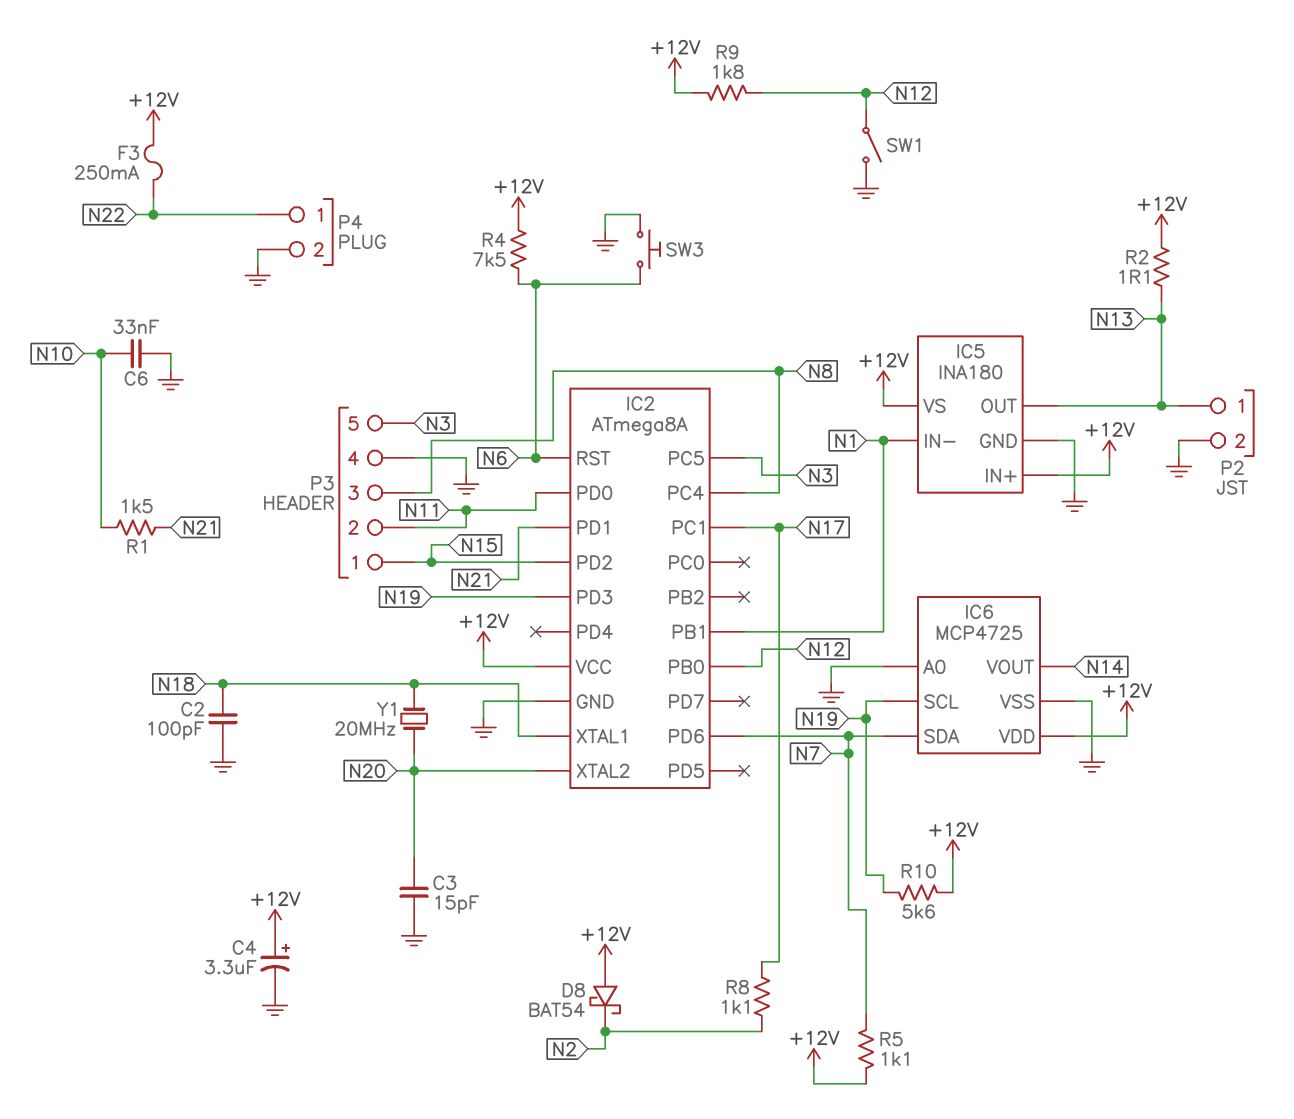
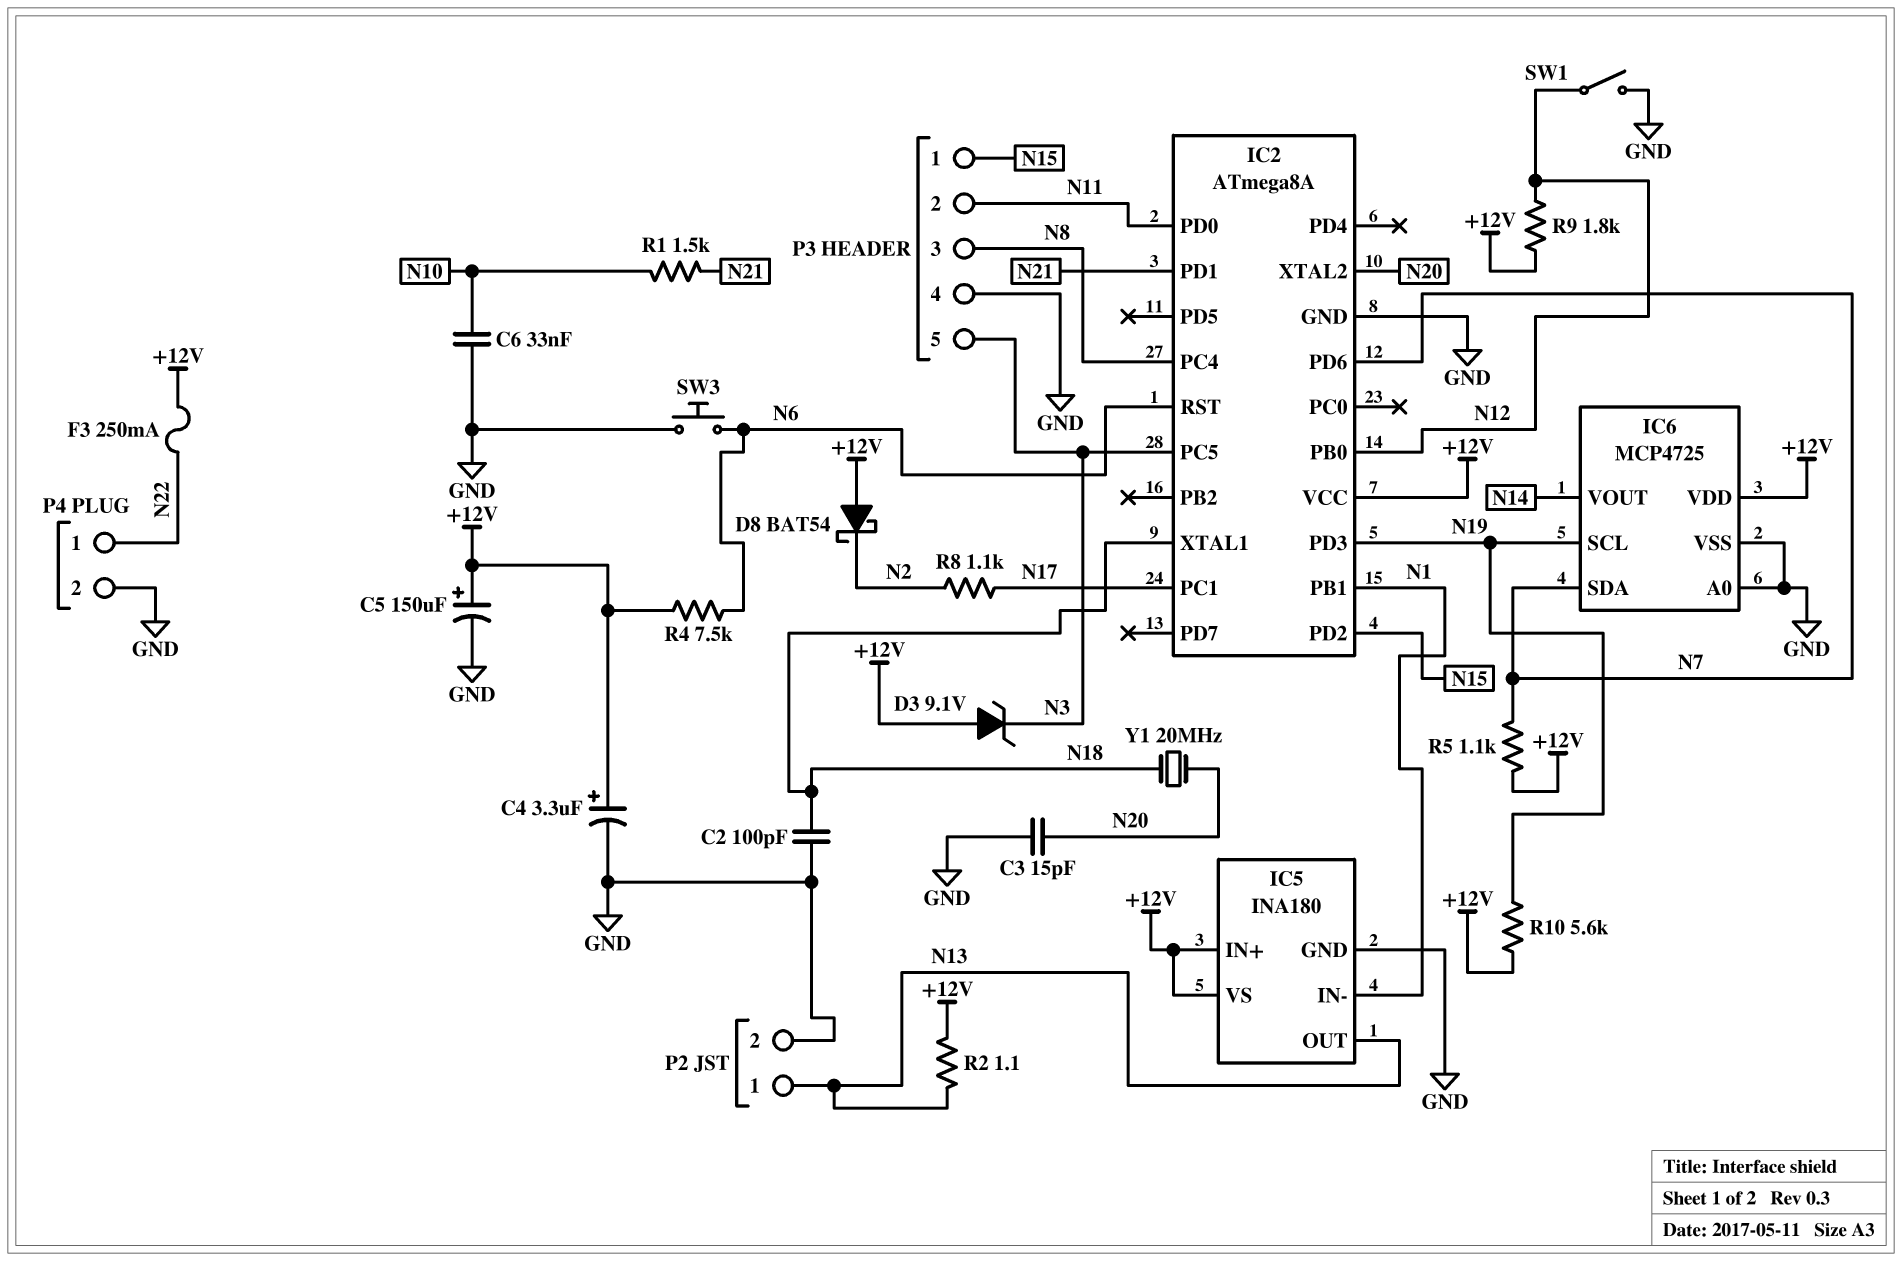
C5: none -> 150uF (plus +12V, minus GND)
D3: none -> zener 9.1V (A +12V, K N3)

